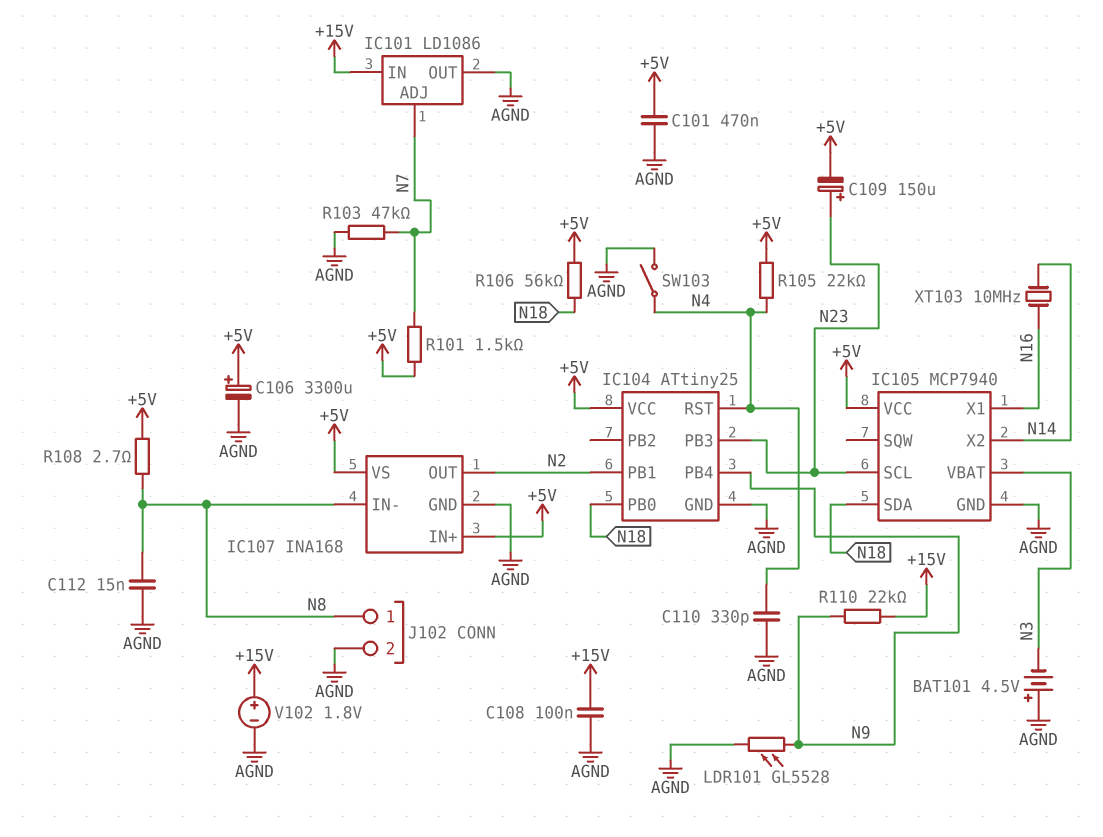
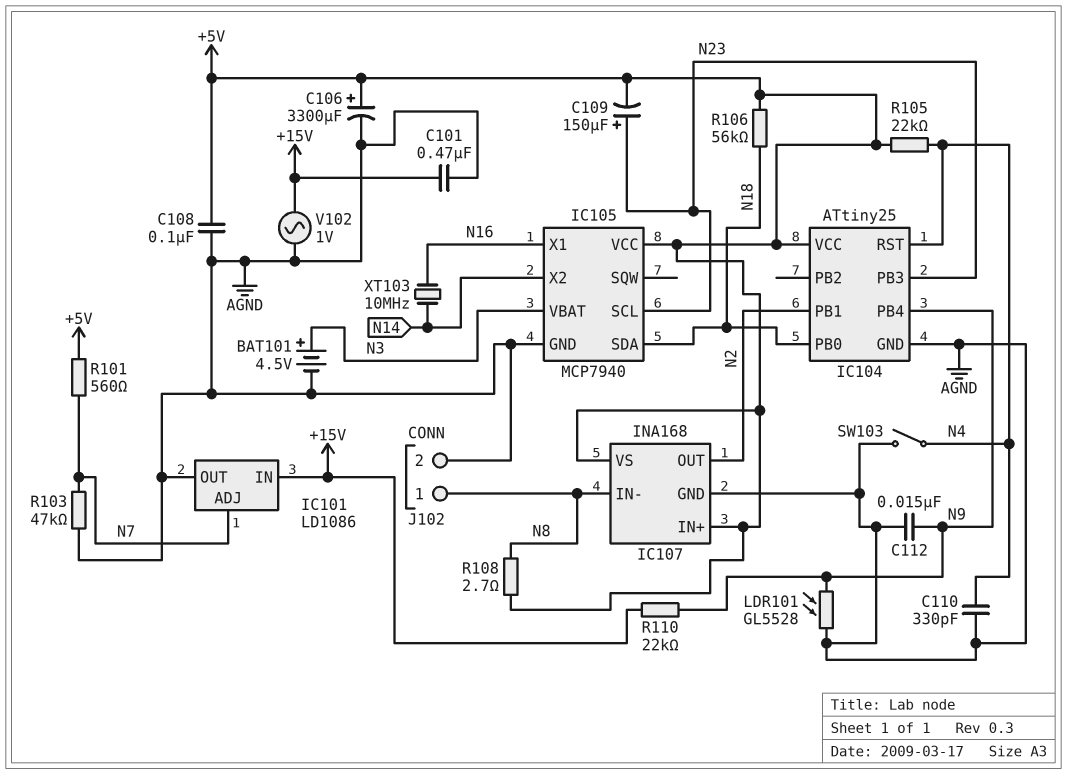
BAT101: 4.5V (plus AGND, minus N3) -> 4.5V (plus N3, minus AGND)
C101: 470nF (+5V, AGND) -> 470nF (+15V, AGND)
C108: 100nF (+15V, AGND) -> 100nF (+5V, AGND)
C112: 15nF (AGND, N8) -> 15nF (AGND, N9)
R101: 1.5k (+5V, N7) -> 560 (+5V, N7)
V102: 1.8V (plus +15V, minus AGND) -> AC 1V (+15V, AGND)

